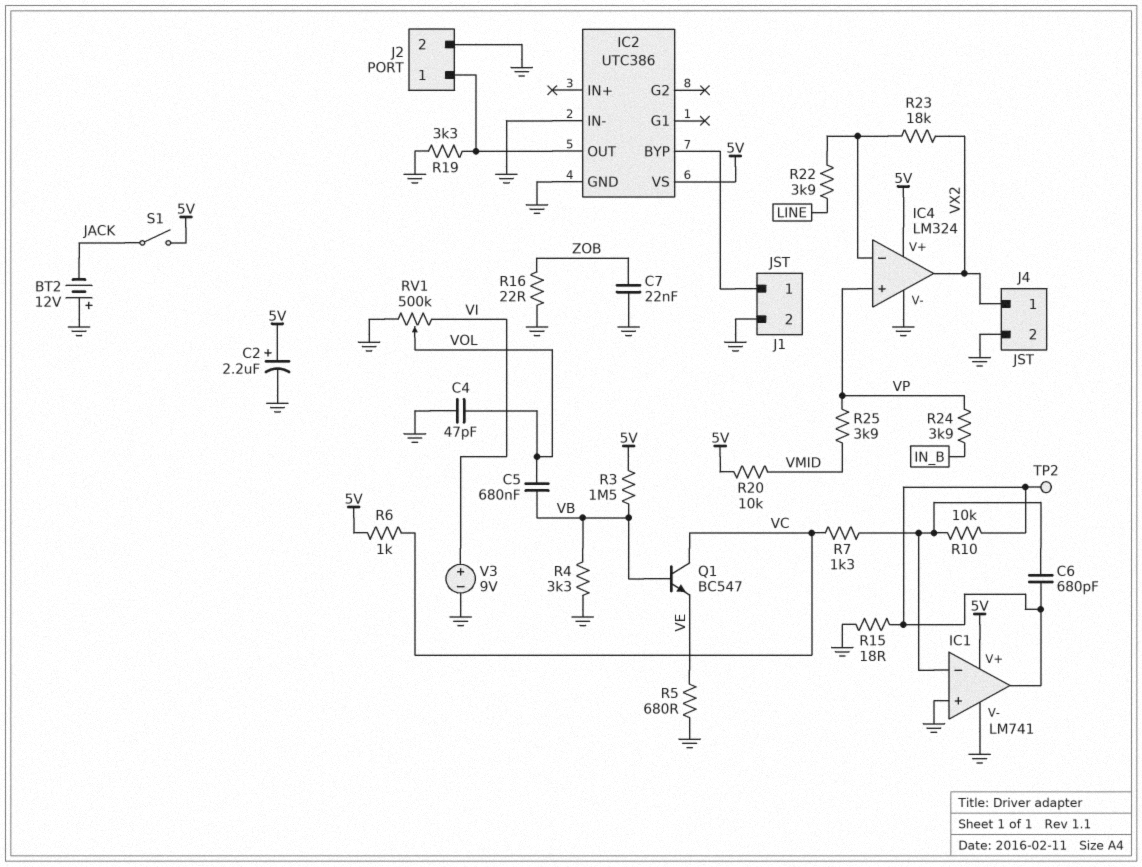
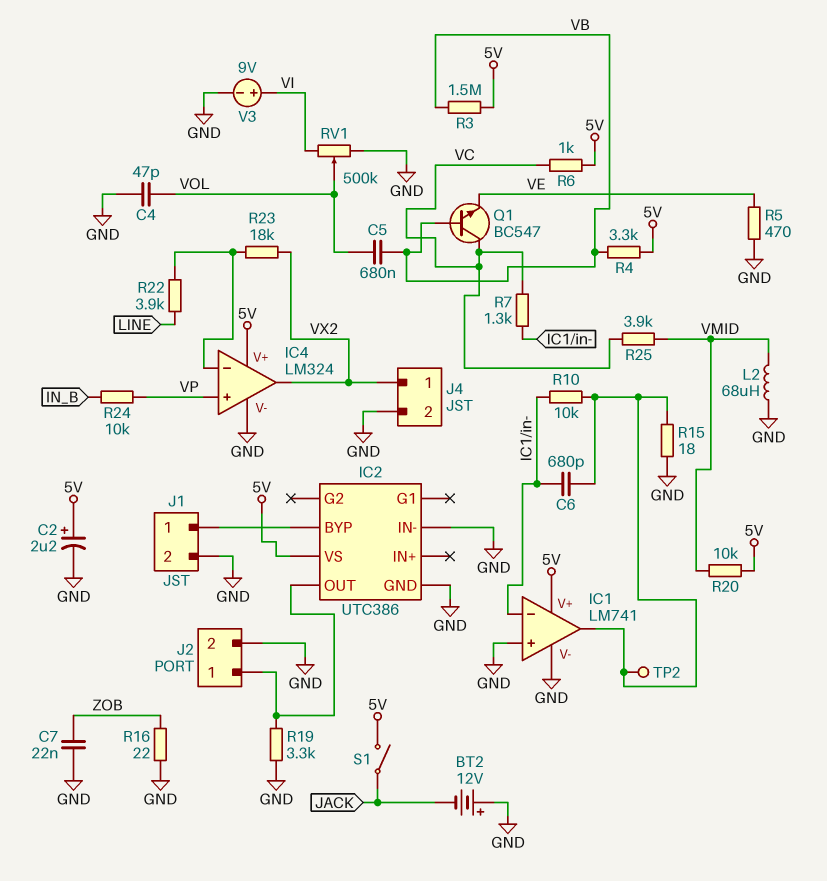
L2: none -> 68uH (GND, VMID)
R4: 3.3k (GND, VB) -> 3.3k (5V, VB)
R5: 680 (GND, VE) -> 470 (GND, VE)
R24: 3.9k (IN_B, VP) -> 10k (IN_B, VP)
R25: 3.9k (VMID, VP) -> 3.9k (VC, VMID)

